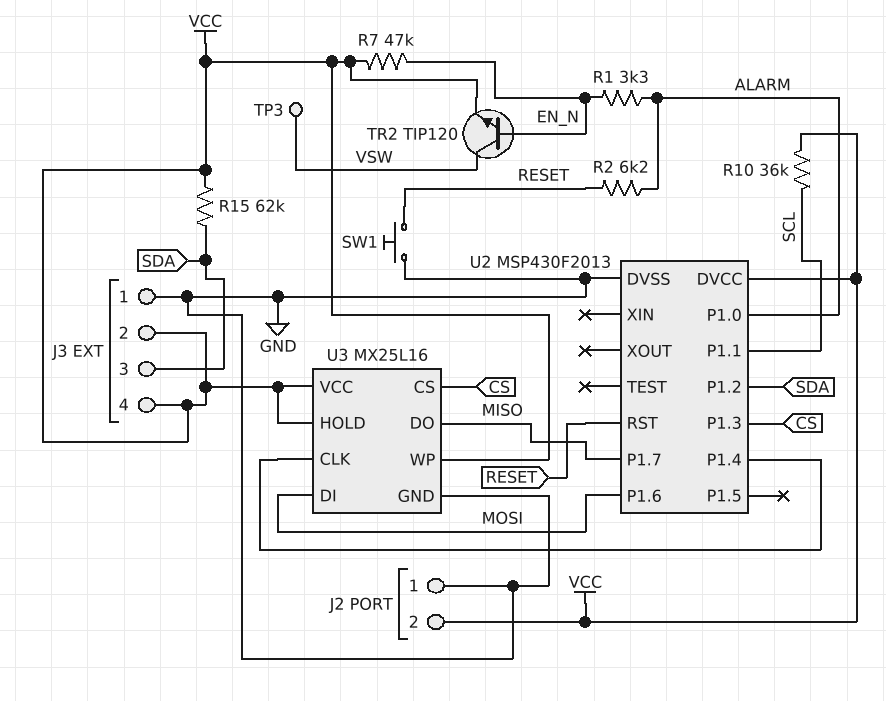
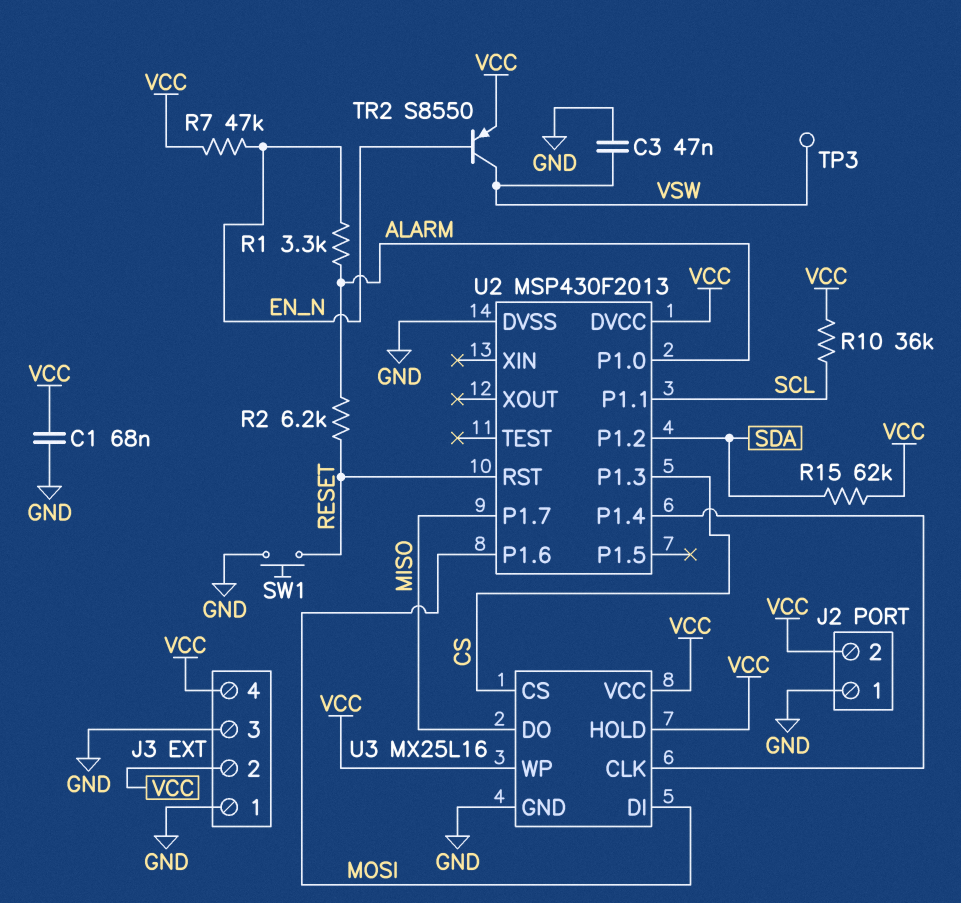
C1: none -> 68nF (GND, VCC)
C3: none -> 47nF (GND, VSW)
J3 pin 3: SDA -> GND
TR2: NPN TIP120 (B EN_N, C VSW, E VCC) -> PNP S8550 (B EN_N, C VSW, E VCC)

